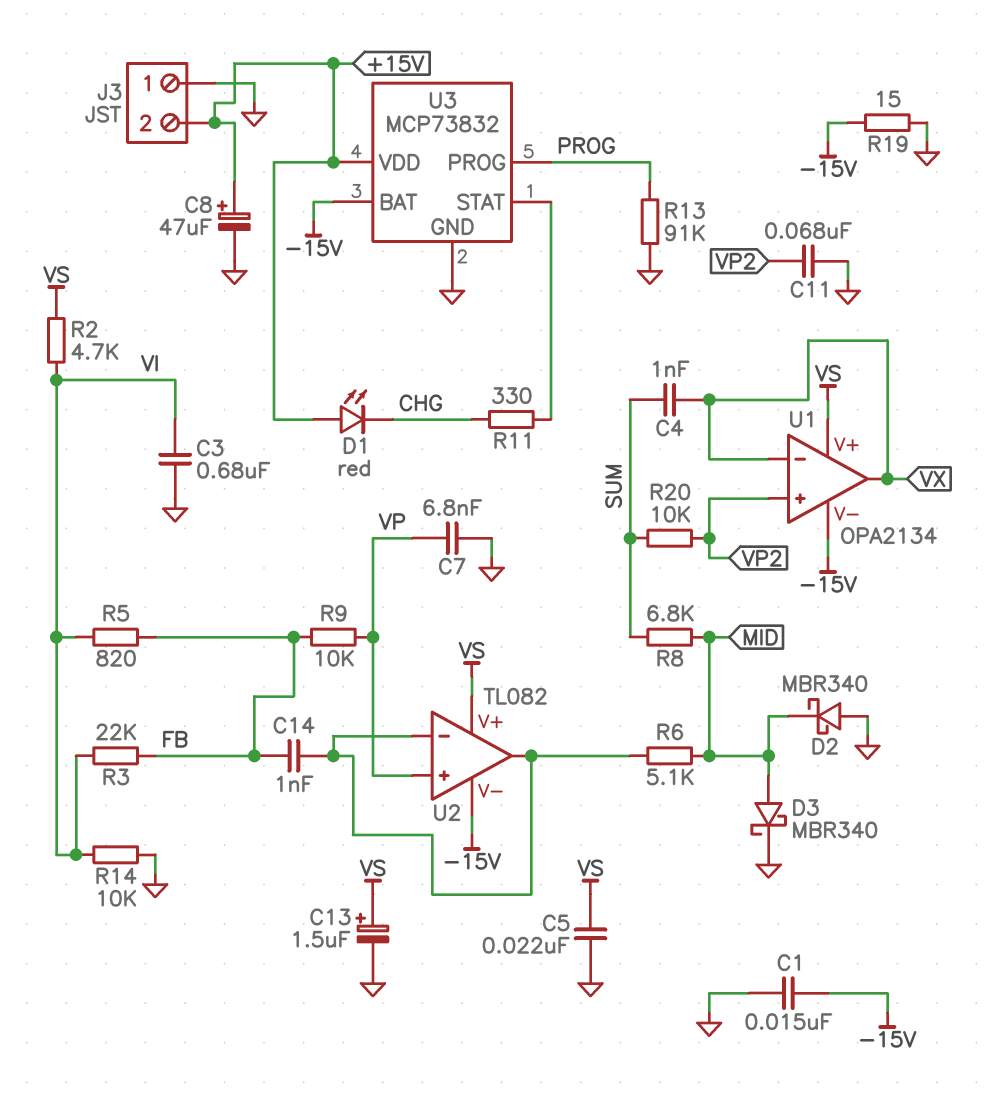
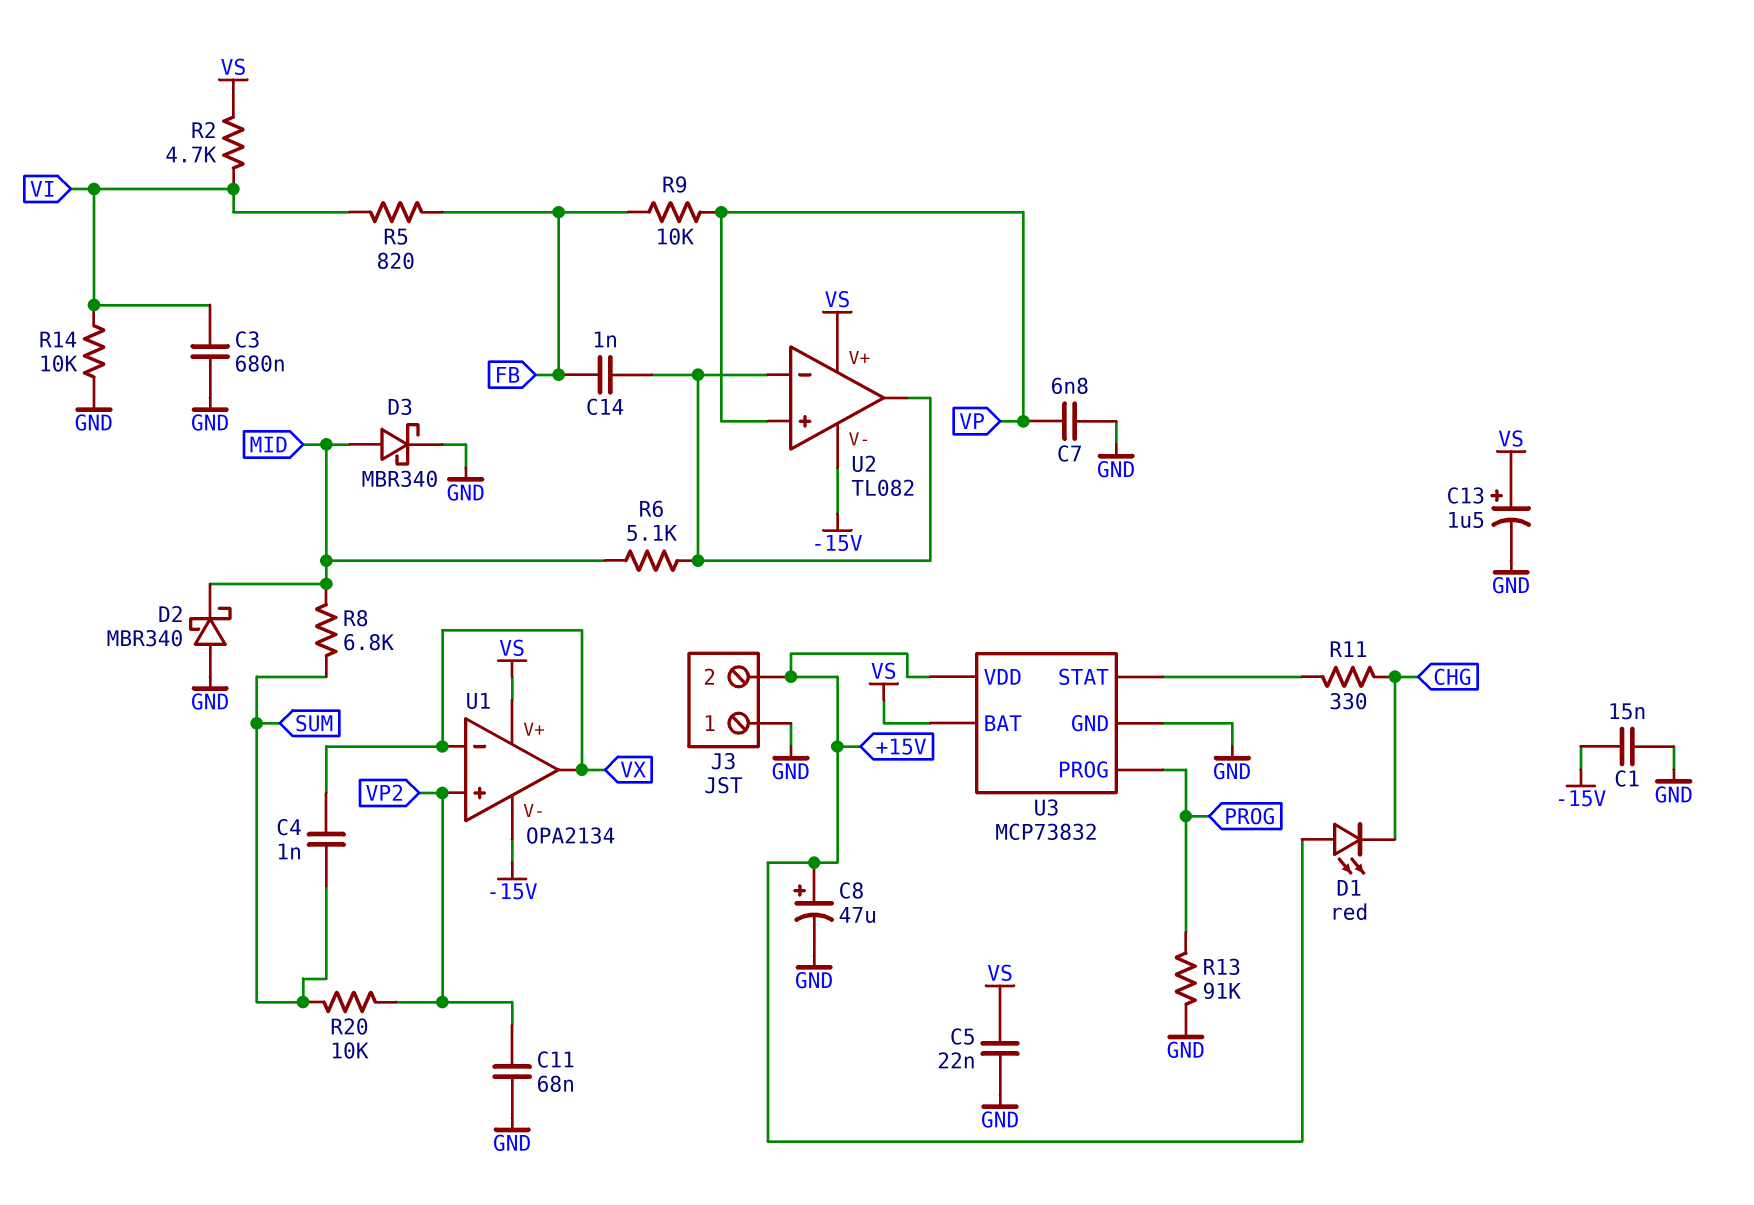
R3: 22k (FB, VI) -> none
R19: 15 (-15V, GND) -> none
U3 pin BAT: -15V -> VS

